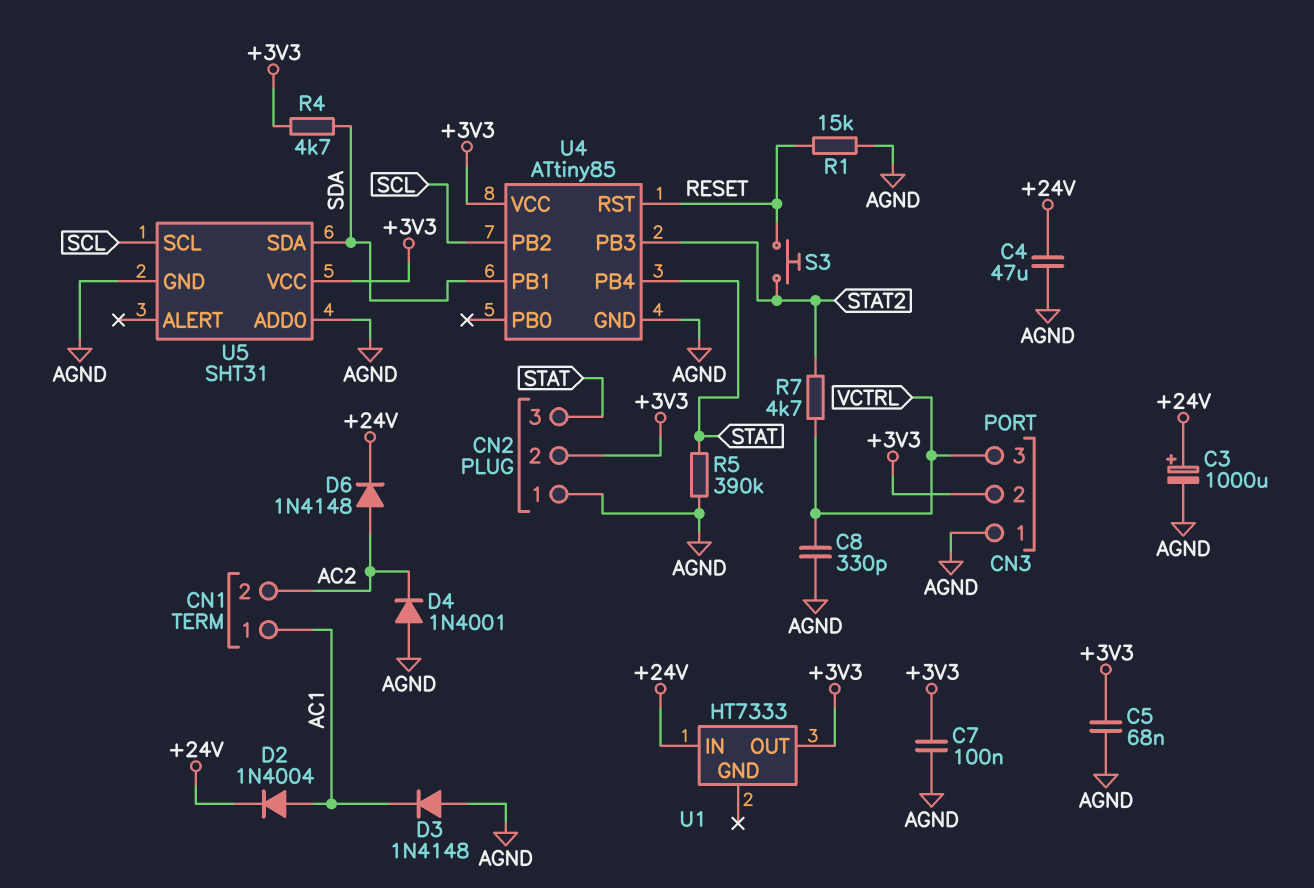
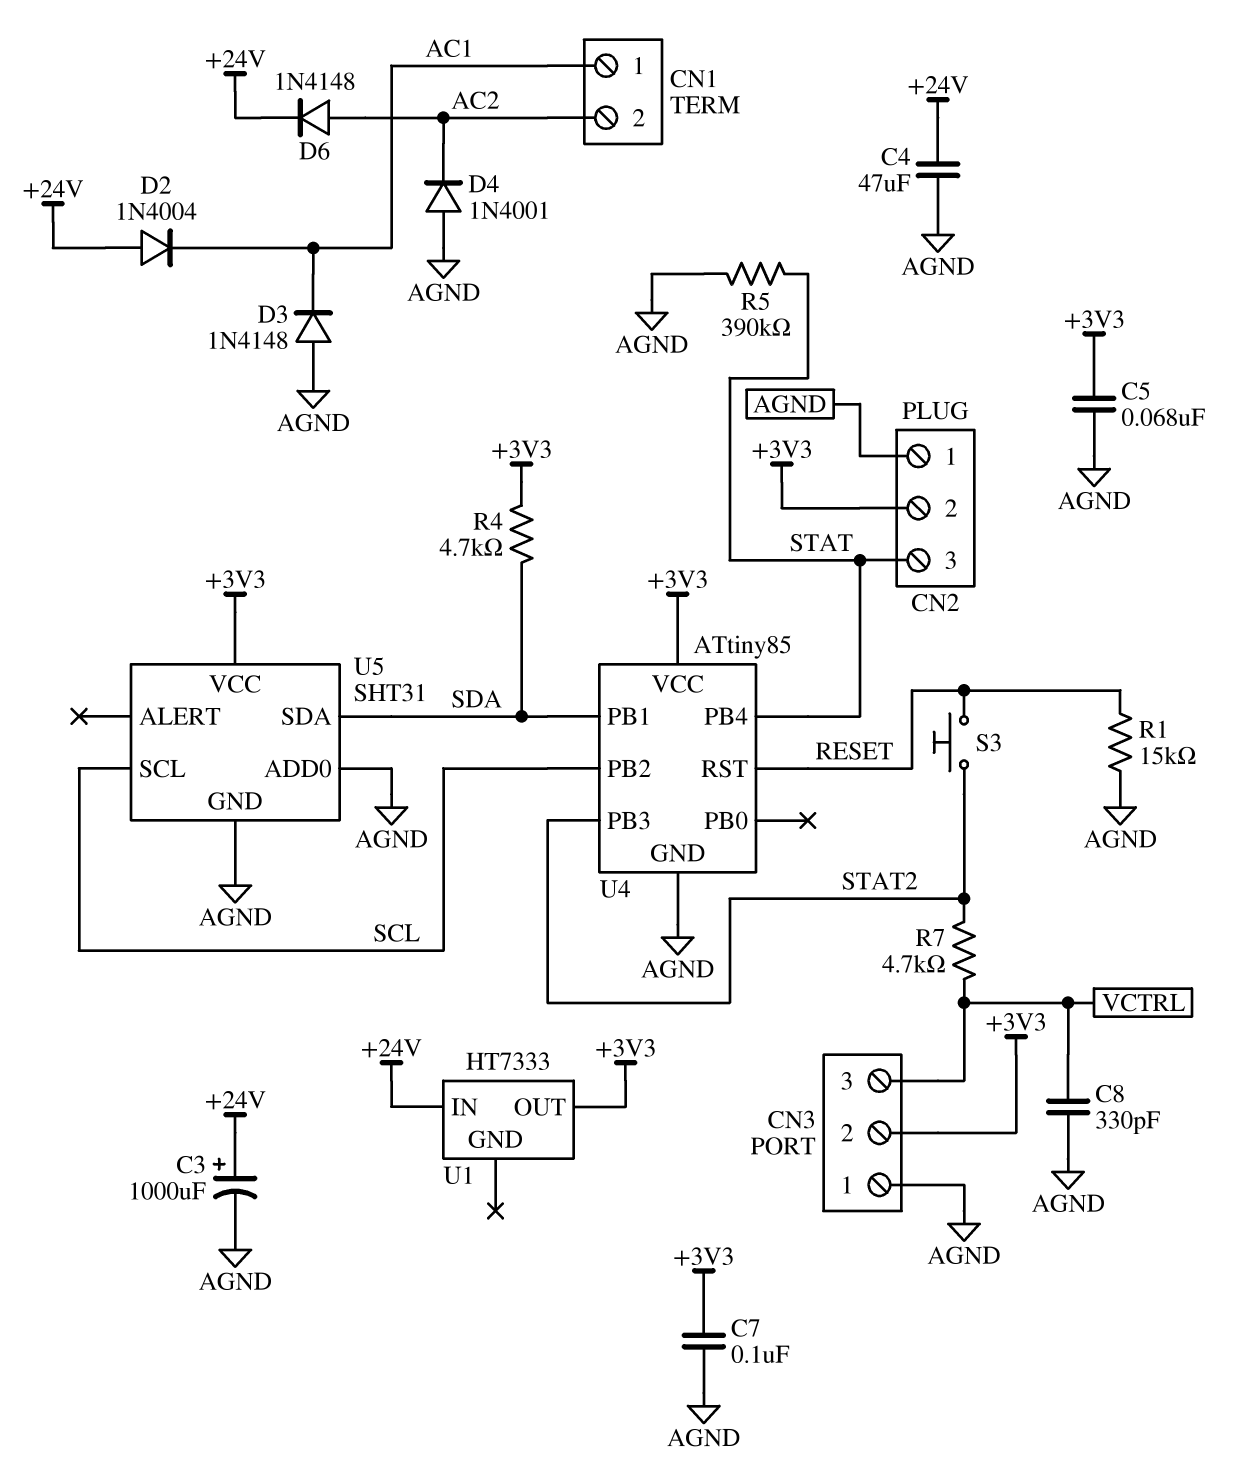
D2: diode 1N4004 (A AC1, K +24V) -> diode 1N4004 (A +24V, K AC1)

